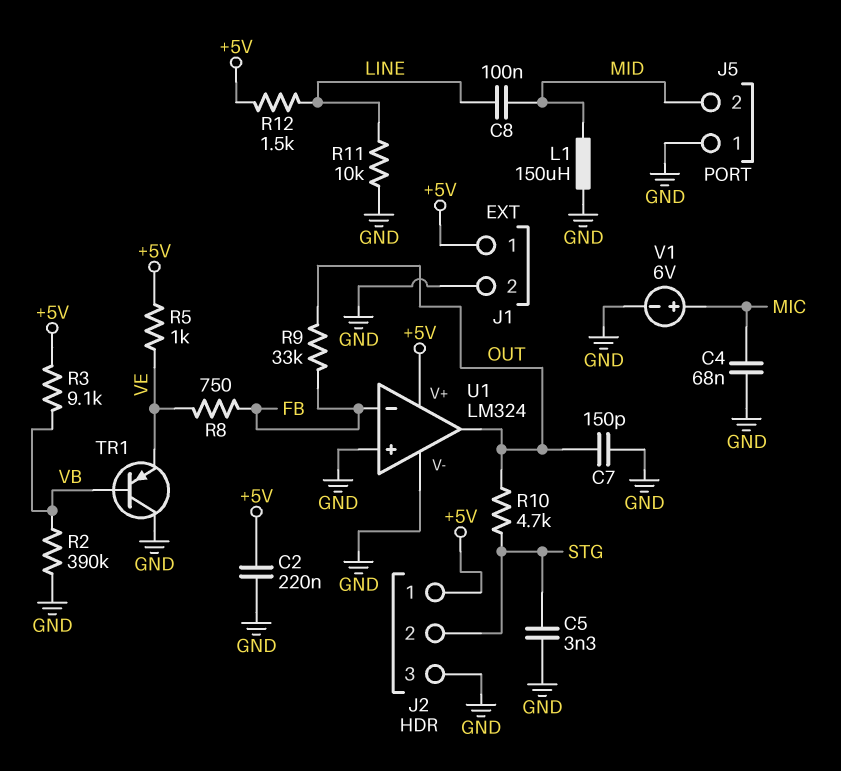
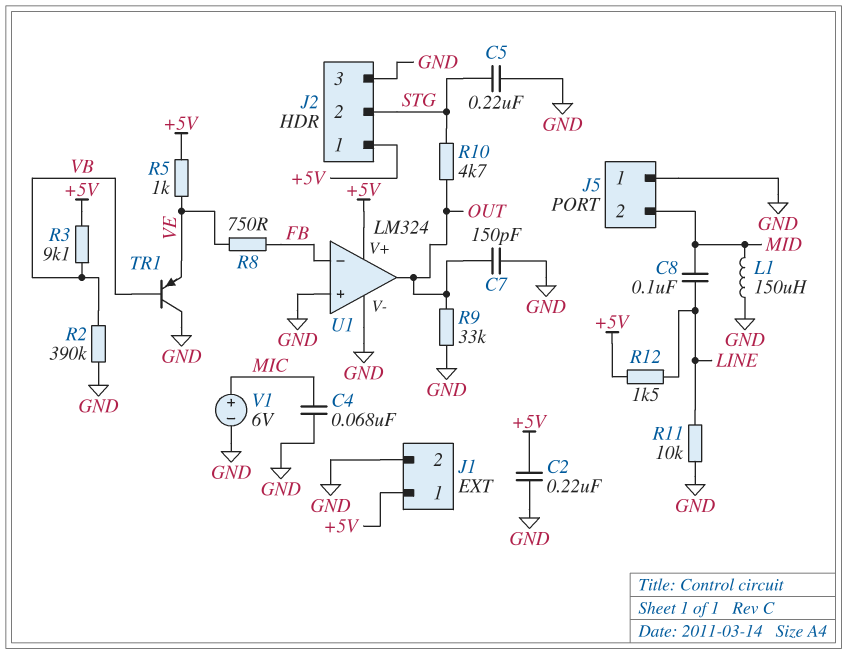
C5: 3.3nF (GND, STG) -> 220nF (GND, STG)
R9: 33k (FB, OUT) -> 33k (GND, OUT)

